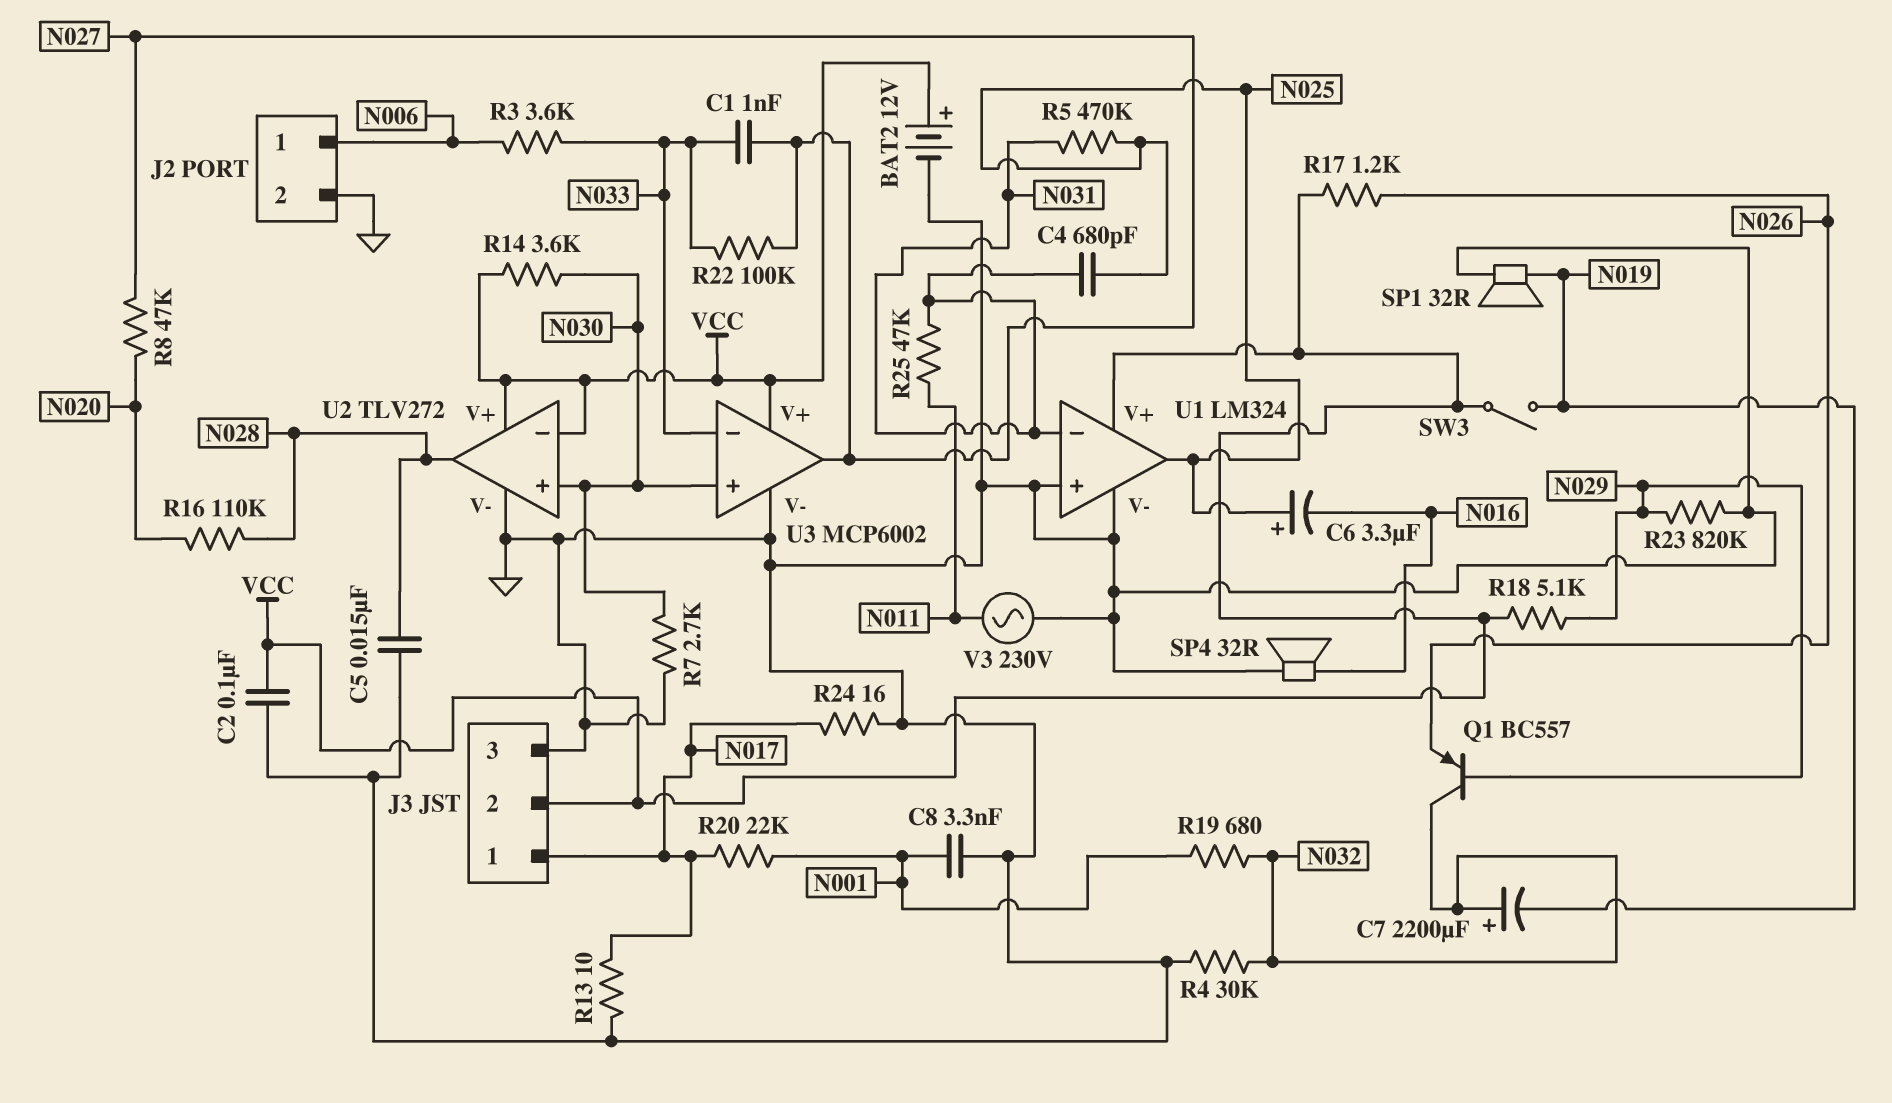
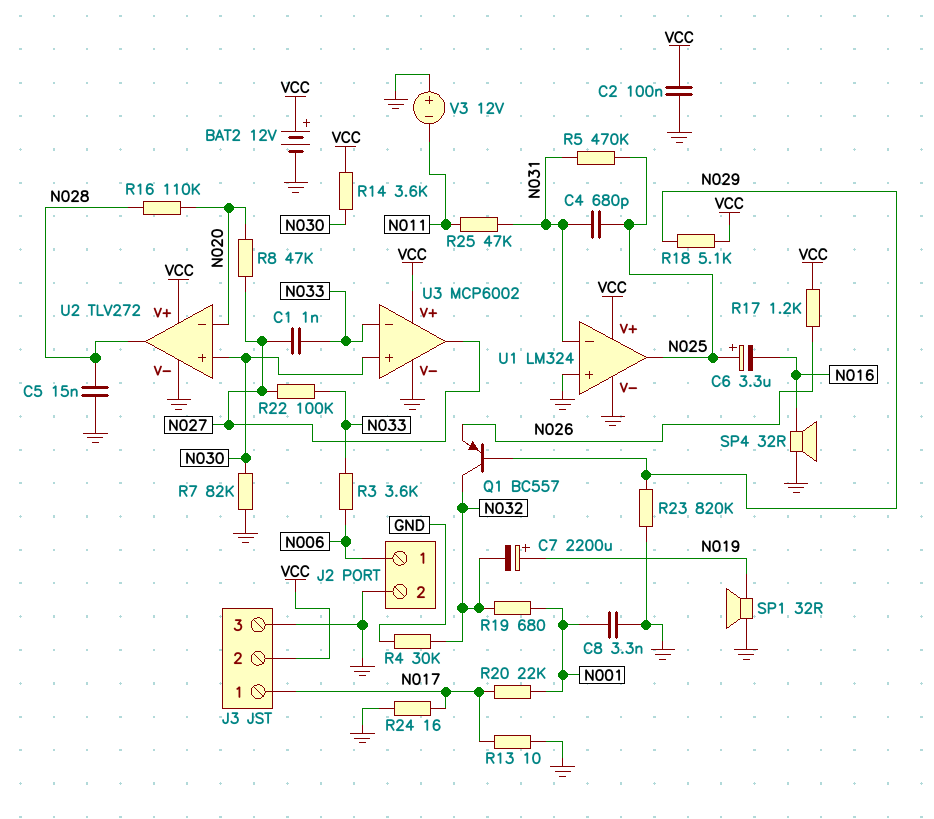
C7: 2200uF (plus N032, minus N019) -> 2200uF (plus N019, minus N032)
R7: 2.7k (GND, N030) -> 82k (GND, N030)
SW3: switch (N019, VCC) -> none
U2 pin in-: VCC -> N020
V3: AC 230V (GND, N011) -> 12V (plus GND, minus N011)

